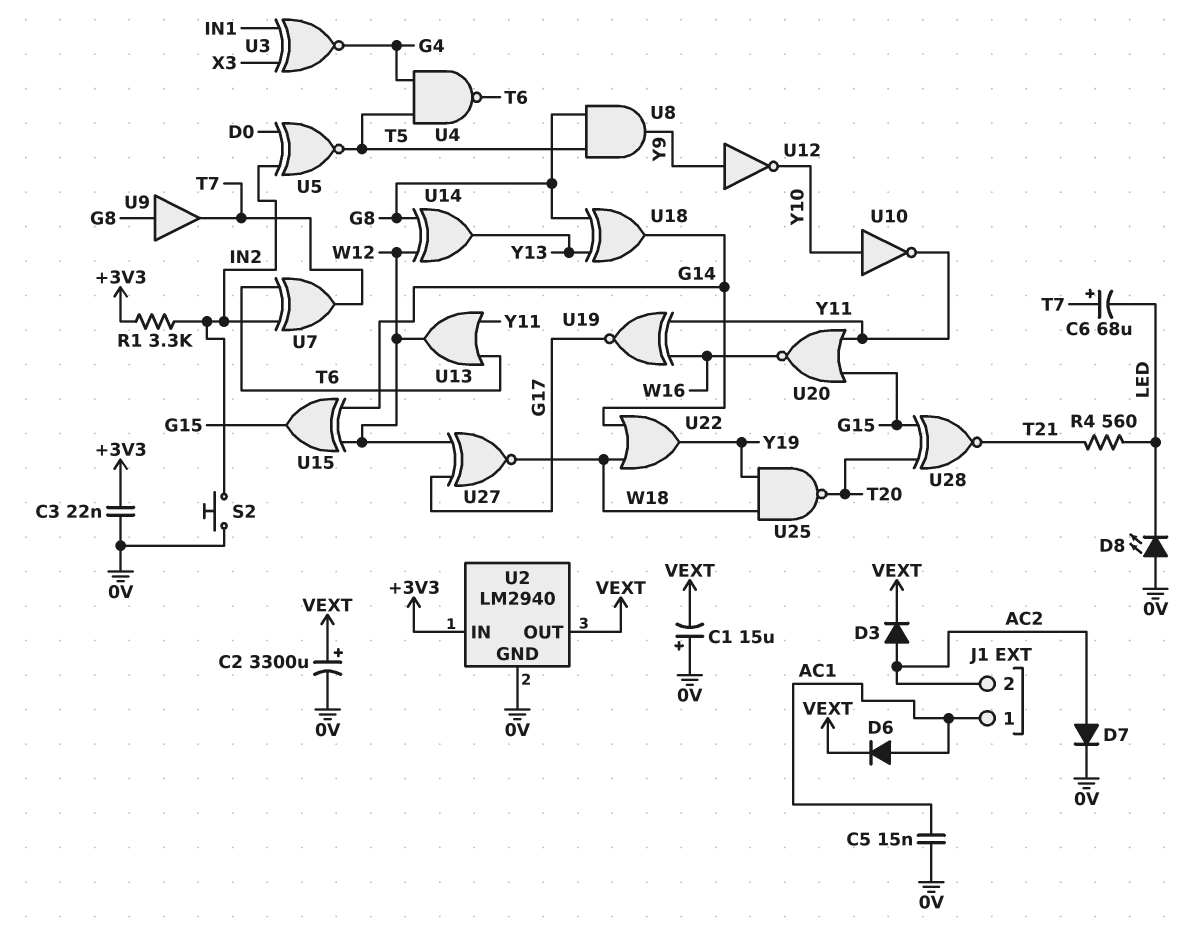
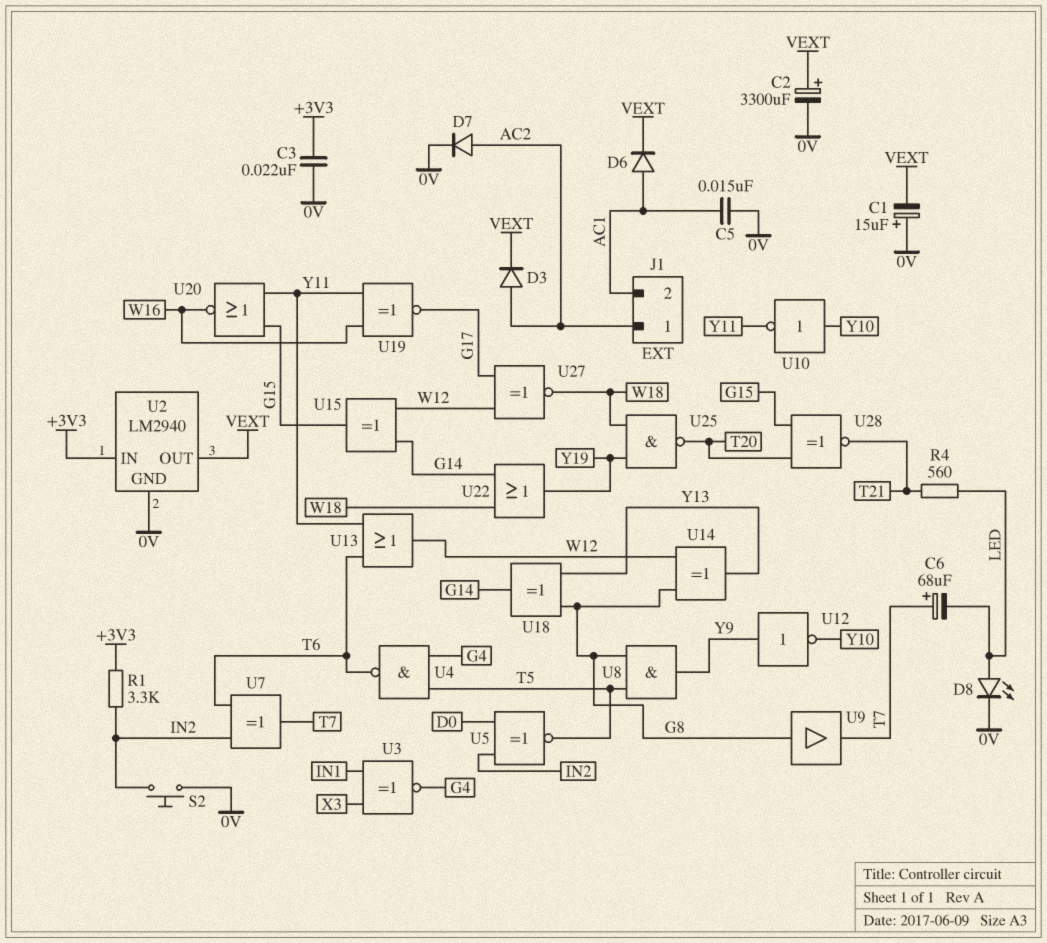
D8: LED (A 0V, K LED) -> LED (A LED, K 0V)
J1 pin 1: AC1 -> AC2
J1 pin 2: AC2 -> AC1

